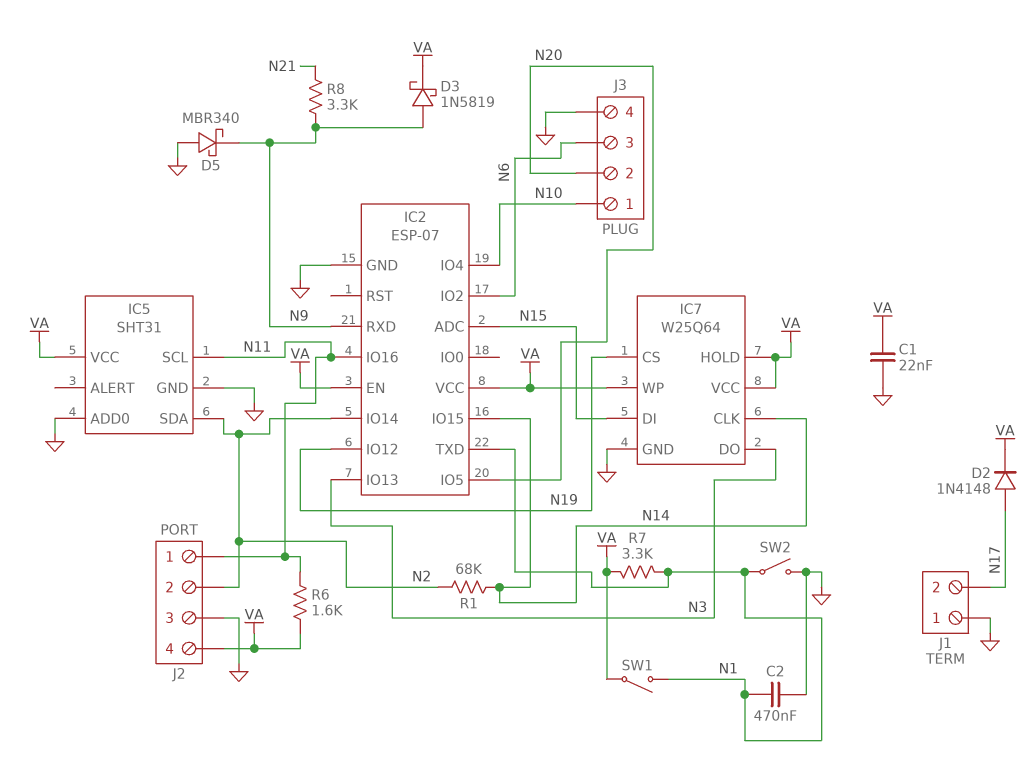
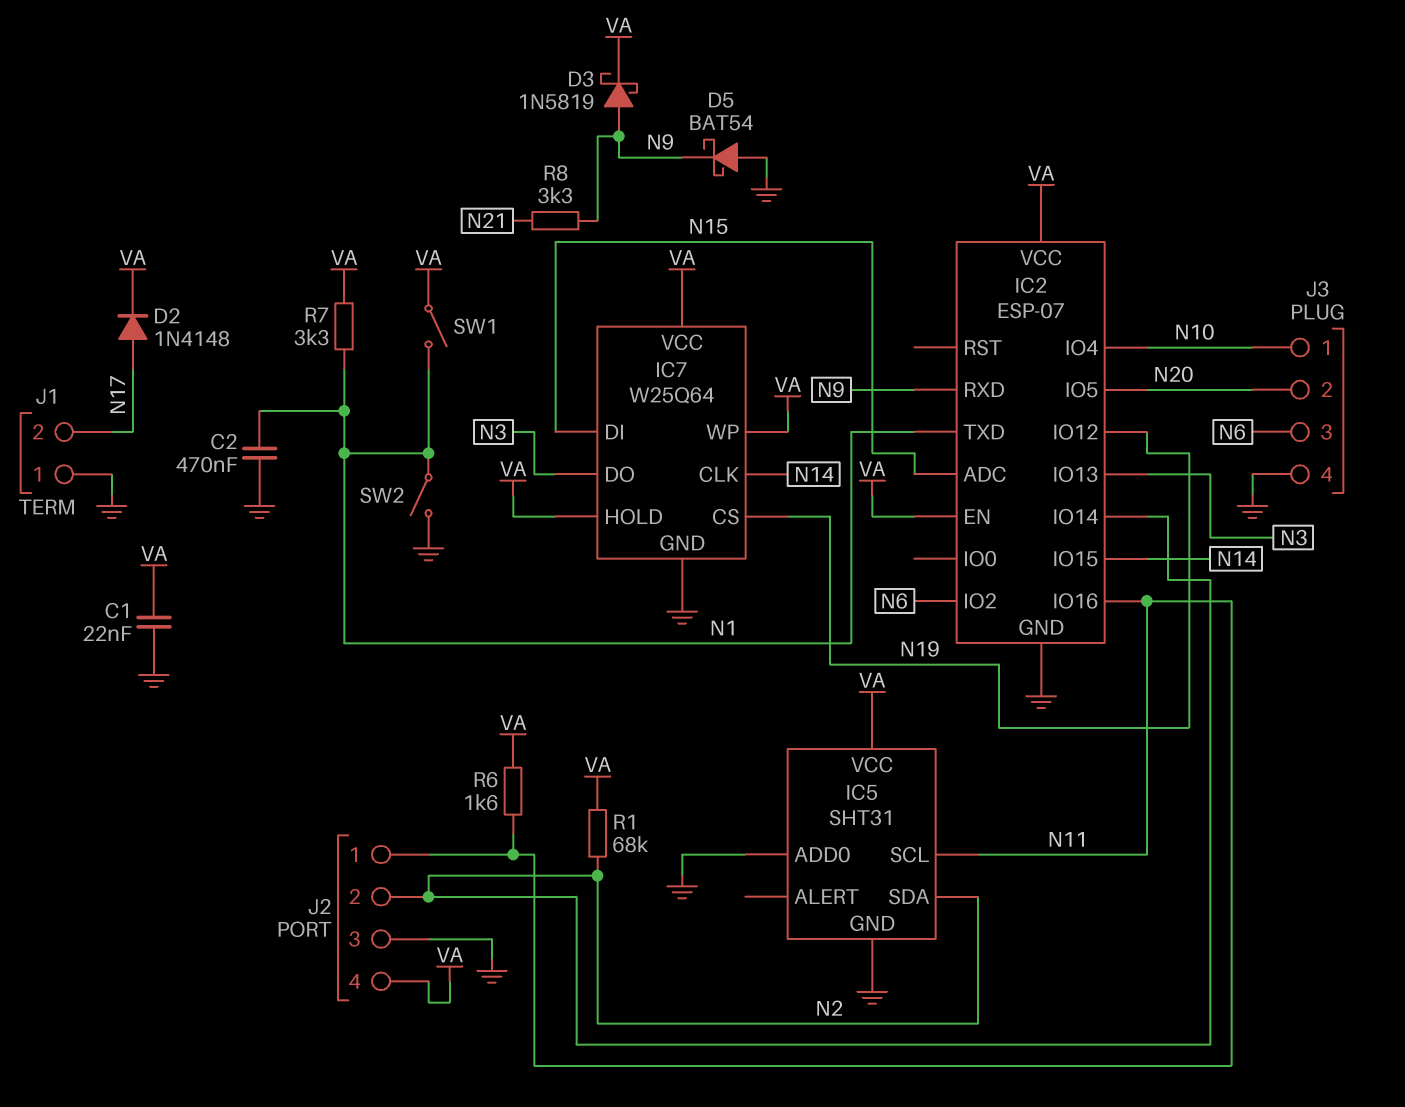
D5: schottky MBR340 (A GND, K N9) -> schottky BAT54 (A GND, K N9)
R1: 68k (N2, N14) -> 68k (N2, VA)

